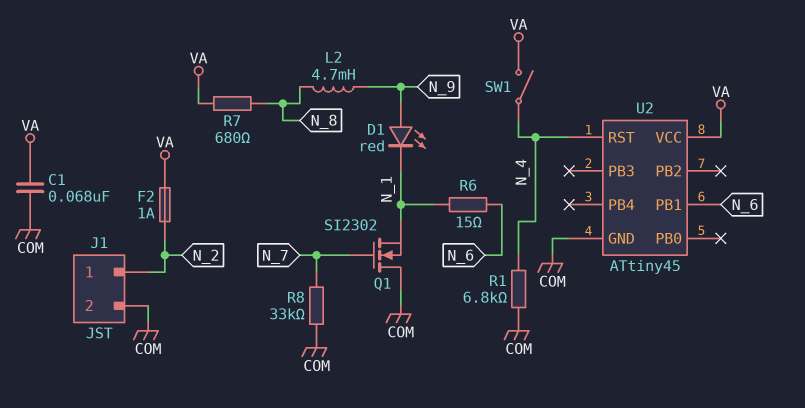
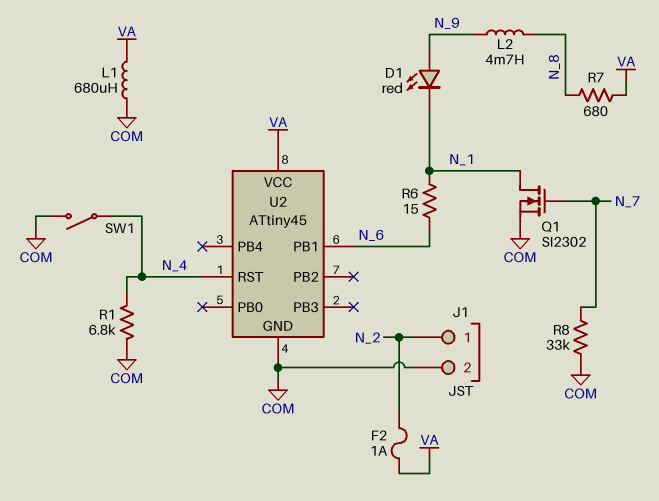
C1: 68nF (COM, VA) -> none
L1: none -> 680uH (COM, VA)
Q1: NMOS SI2302 (G N_7, D COM, S N_1) -> NMOS SI2302 (G N_7, D N_1, S COM)
SW1: switch (N_4, VA) -> switch (COM, N_4)

